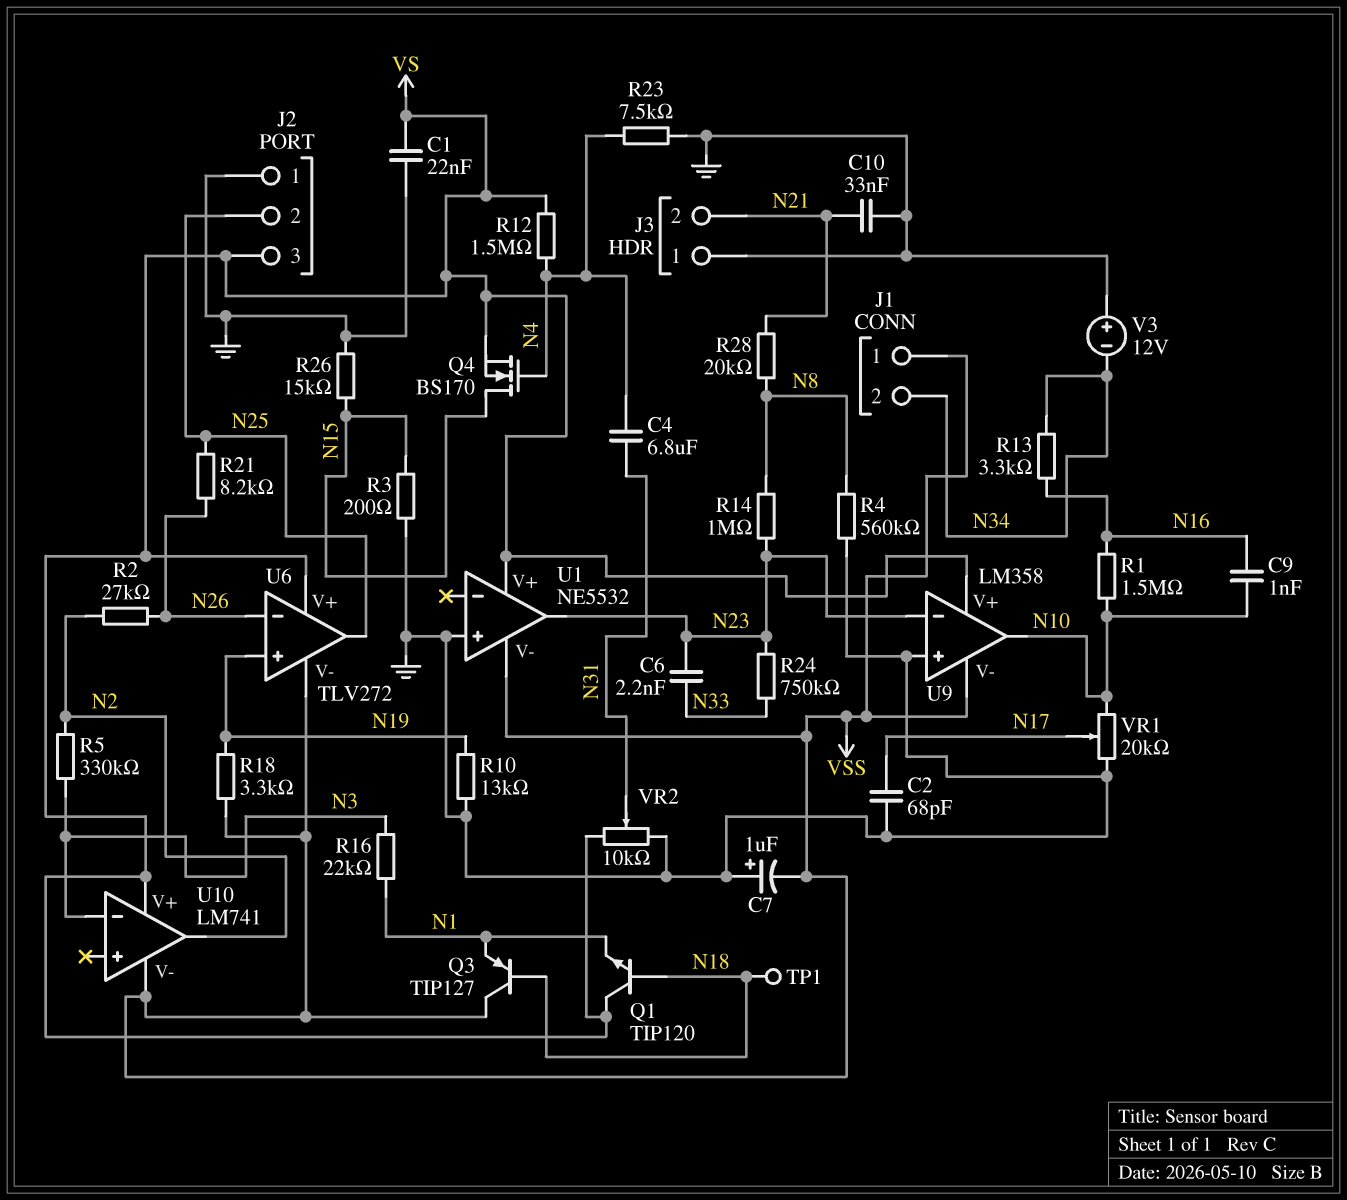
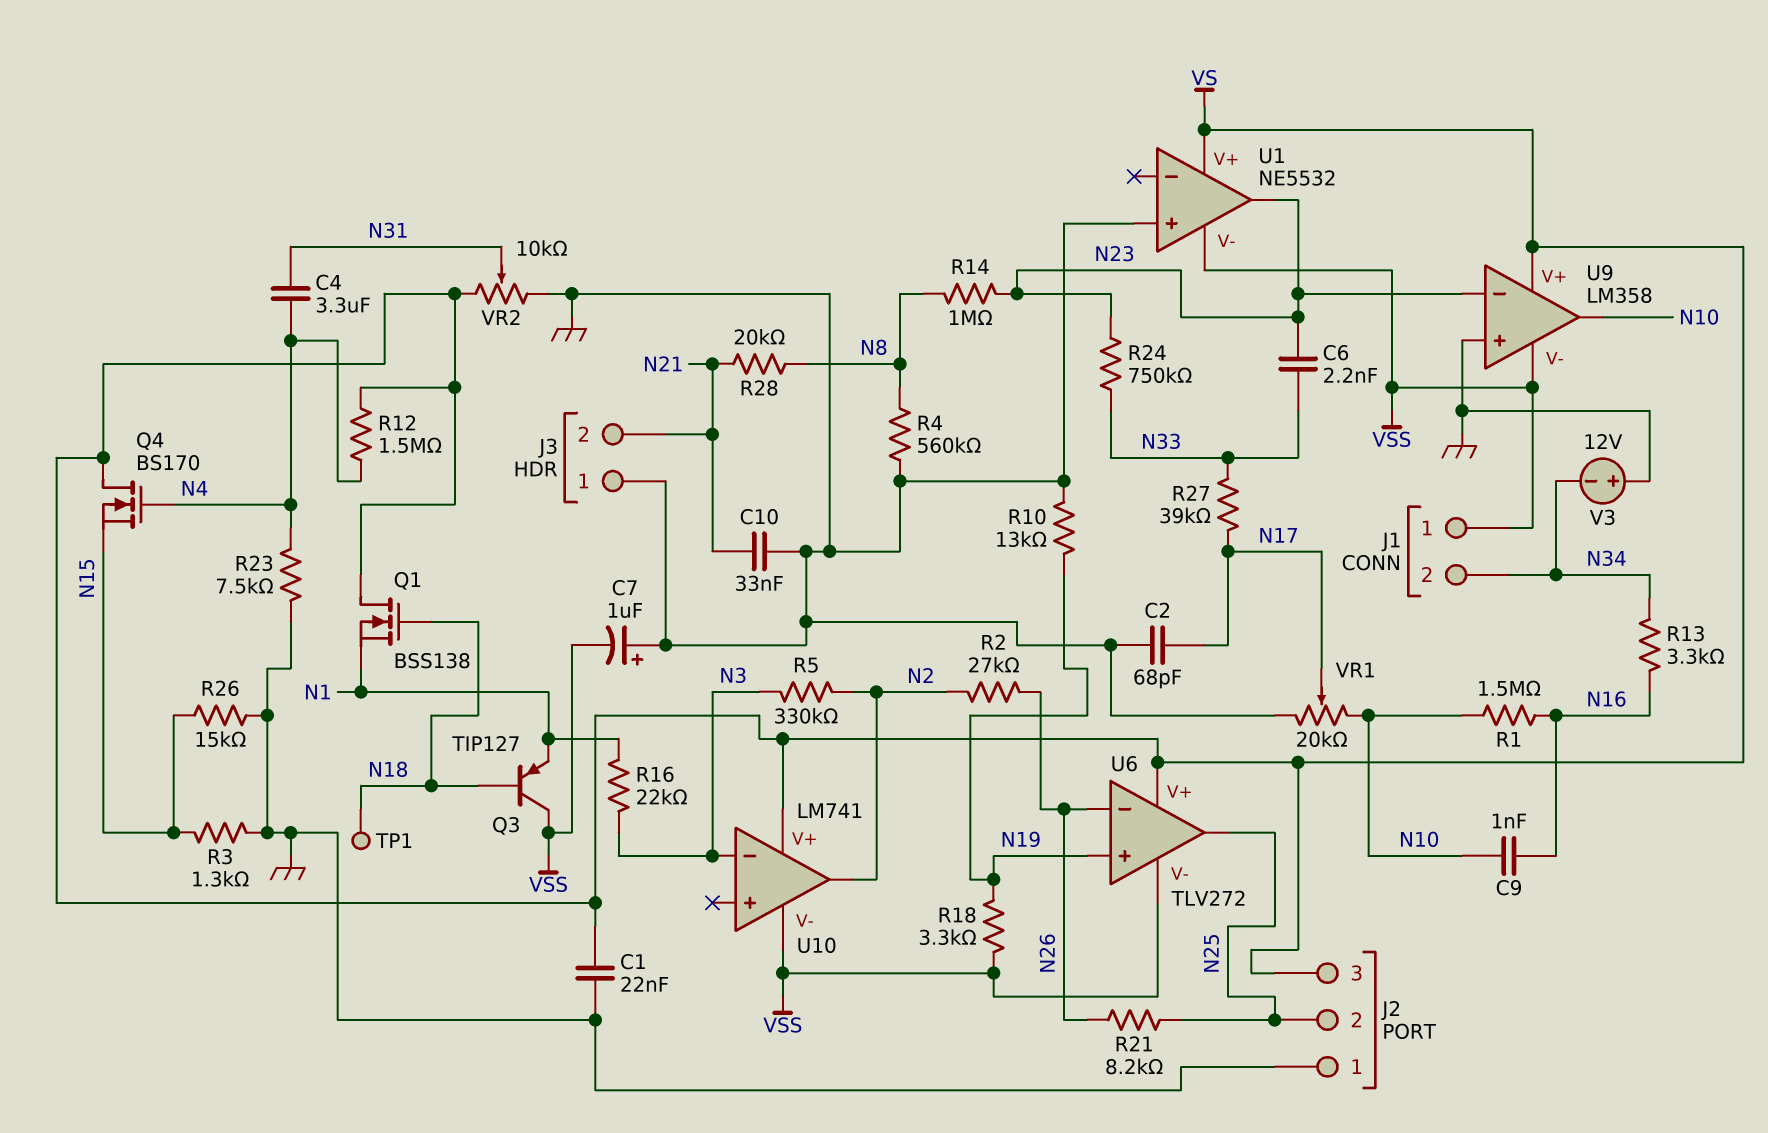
C4: 6.8uF (N4, N31) -> 3.3uF (N4, N31)
Q1: NPN TIP120 (B N18, C VS, E N1) -> NMOS BSS138 (G N18, D VS, S N1)
Q4: NMOS BS170 (G N4, D N15, S VS) -> NMOS BS170 (G N4, D VS, S N15)
R3: 200 (GND, N15) -> 1.3k (GND, N15)
R27: none -> 39k (N17, N33)

